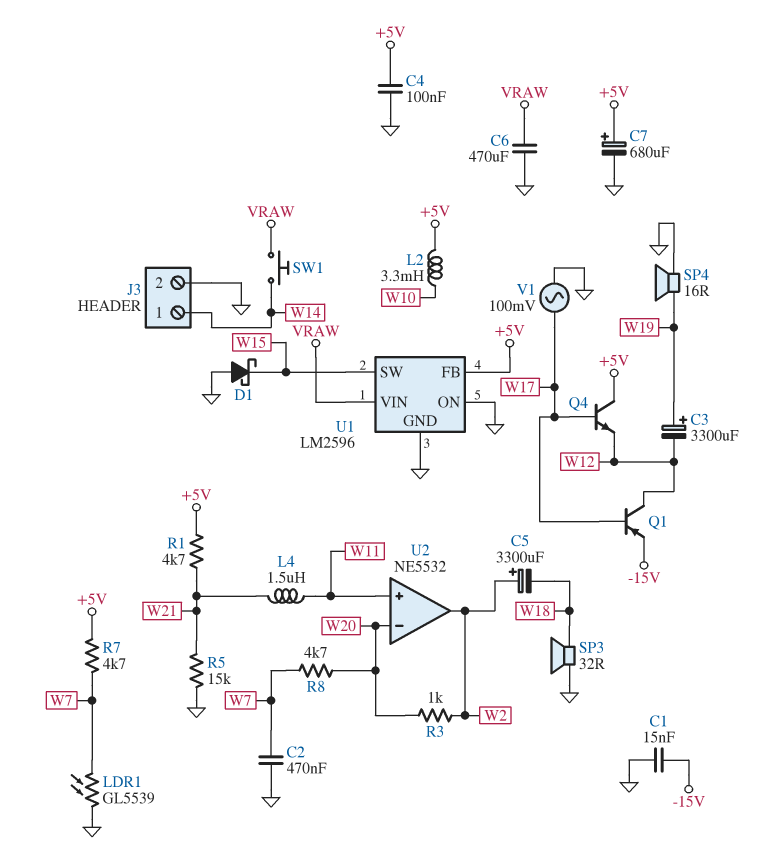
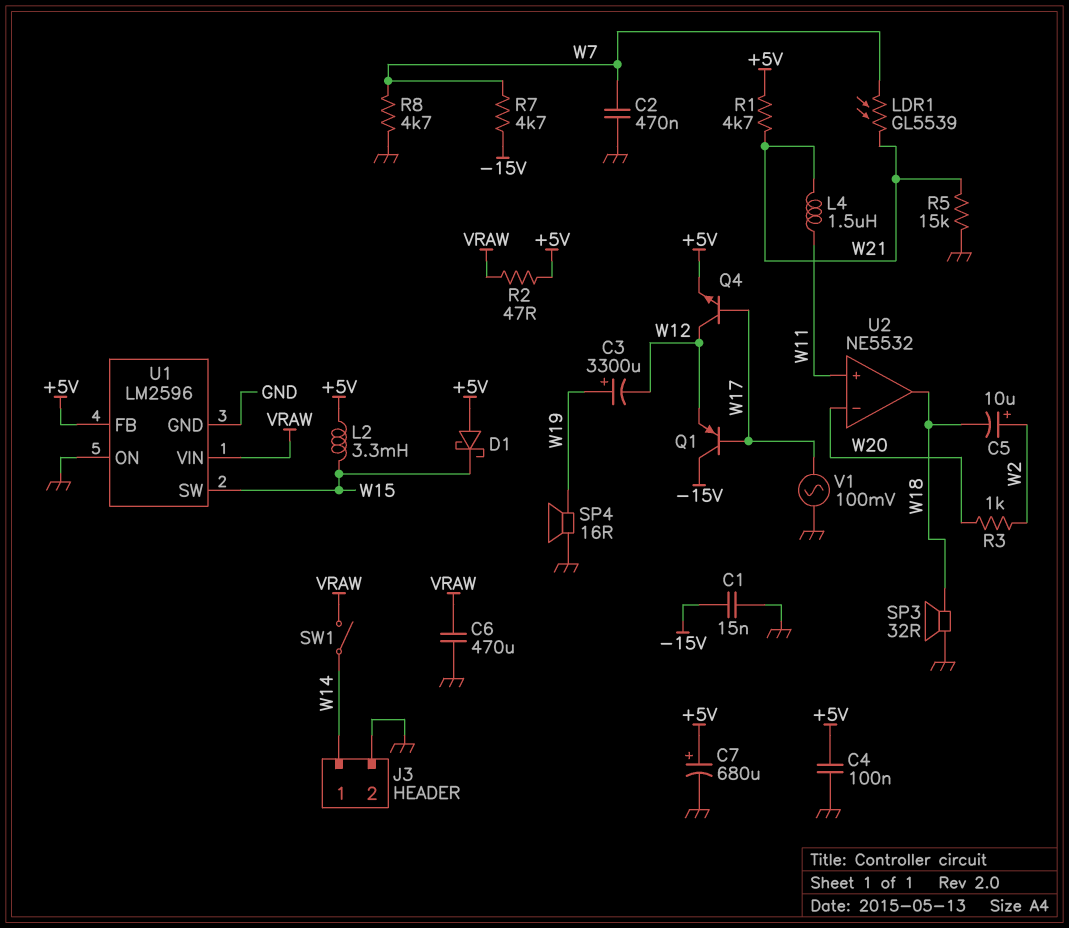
C5: 3300uF (plus W2, minus W18) -> 10uF (plus W2, minus W18)
D1: schottky (A GND, K W15) -> schottky (A +5V, K W15)
L2: 3.3mH (+5V, W10) -> 3.3mH (+5V, W15)
LDR1: GL5539 (GND, W7) -> GL5539 (W7, W21)
Q1: PNP (B W17, C W12, E -15V) -> PNP (B W17, C -15V, E W12)
Q4: NPN (B W17, C +5V, E W12) -> NPN (B W17, C W12, E +5V)
R2: none -> 47 (+5V, VRAW)
R7: 4.7k (+5V, W7) -> 4.7k (-15V, W7)
R8: 4.7k (W7, W20) -> 4.7k (GND, W7)
SW1: button (VRAW, W14) -> switch (VRAW, W14)
U2 pin out: W2 -> W18

